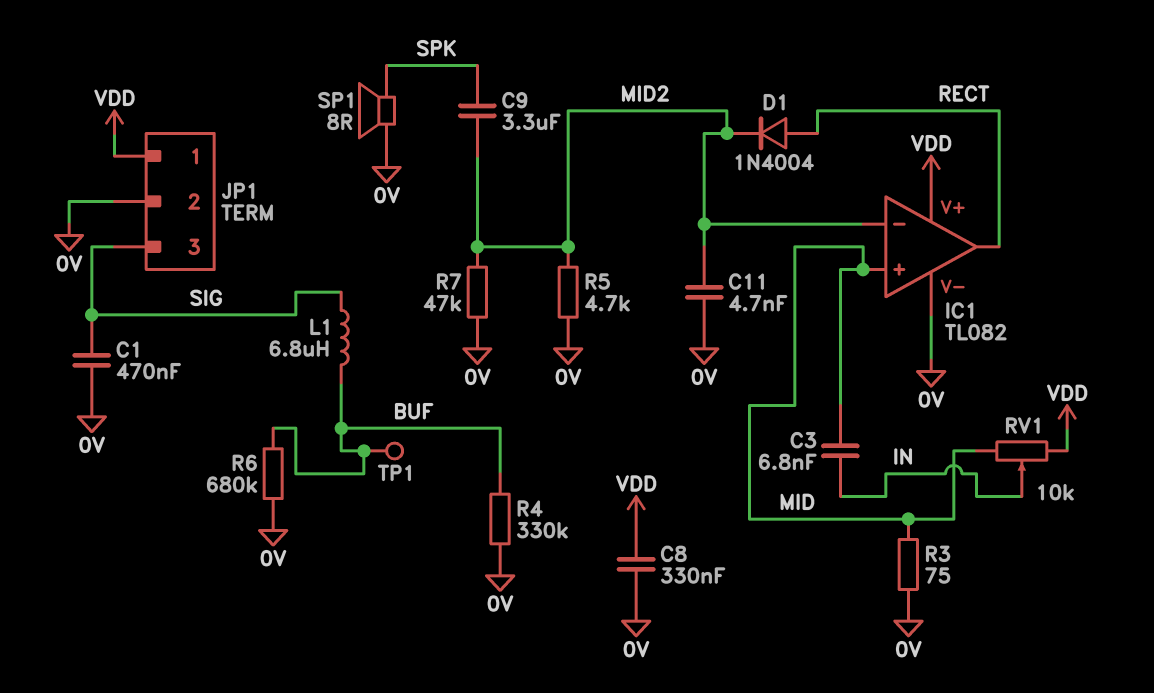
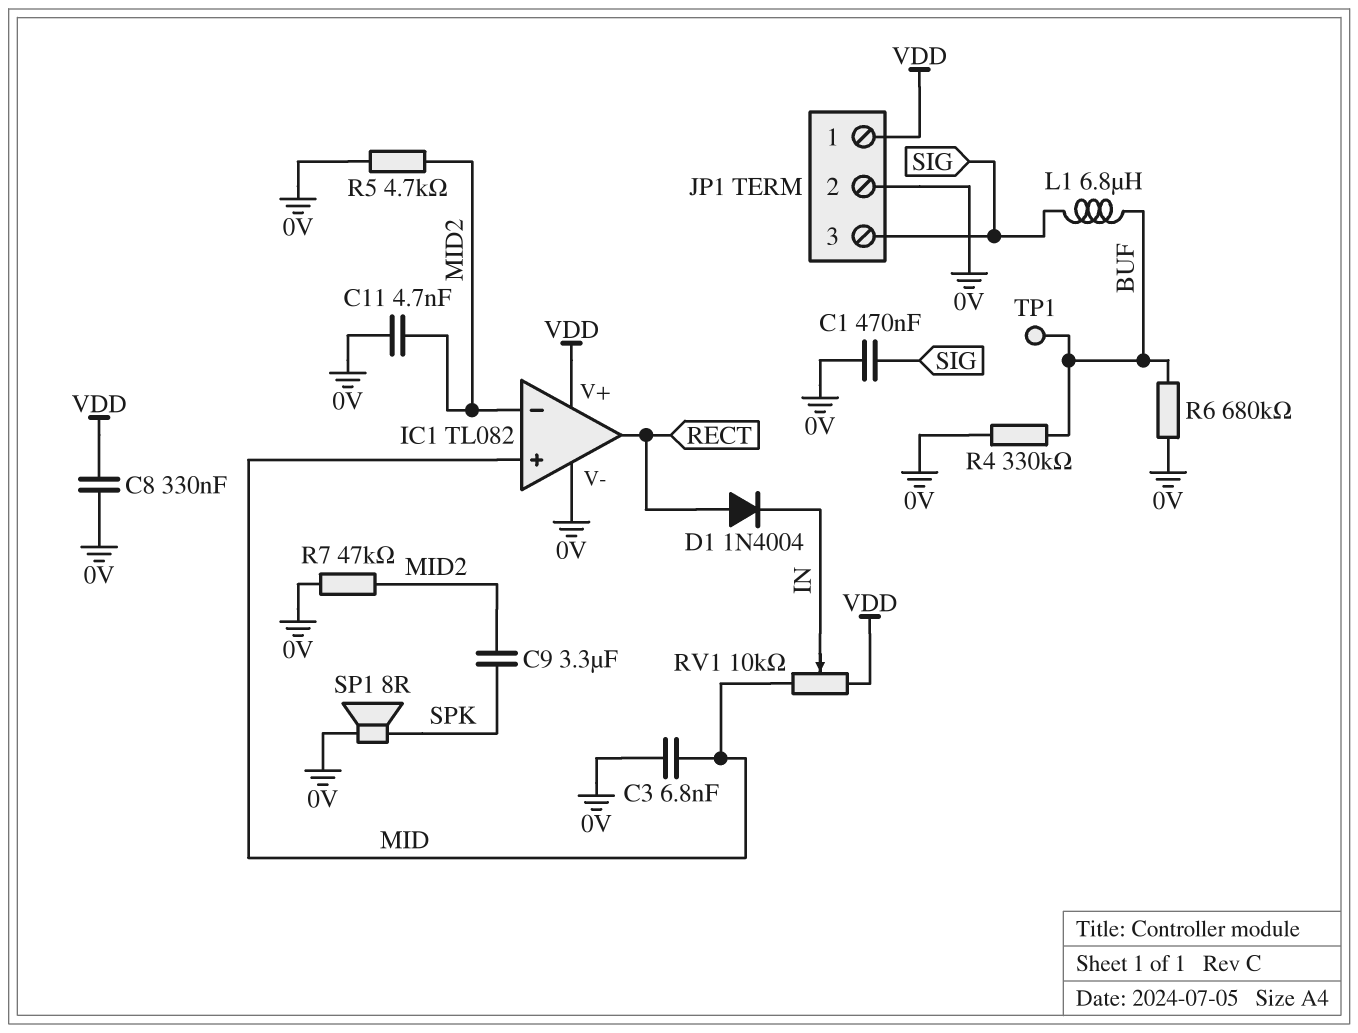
C3: 6.8nF (IN, MID) -> 6.8nF (0V, MID)
D1: diode 1N4004 (A RECT, K MID2) -> diode 1N4004 (A RECT, K IN)
R3: 75 (0V, MID) -> none

